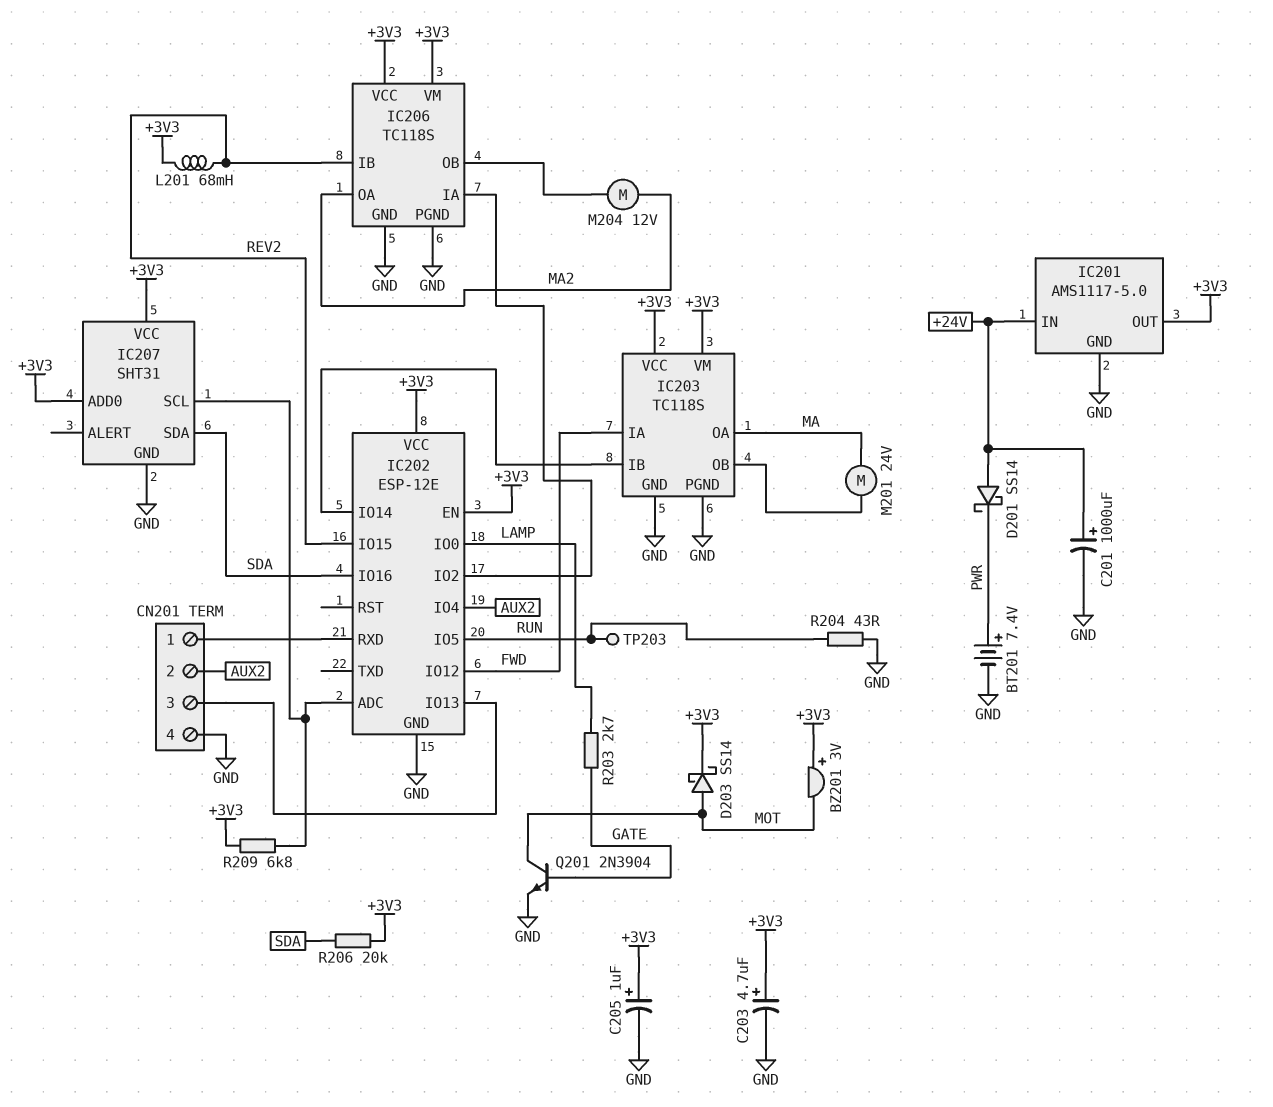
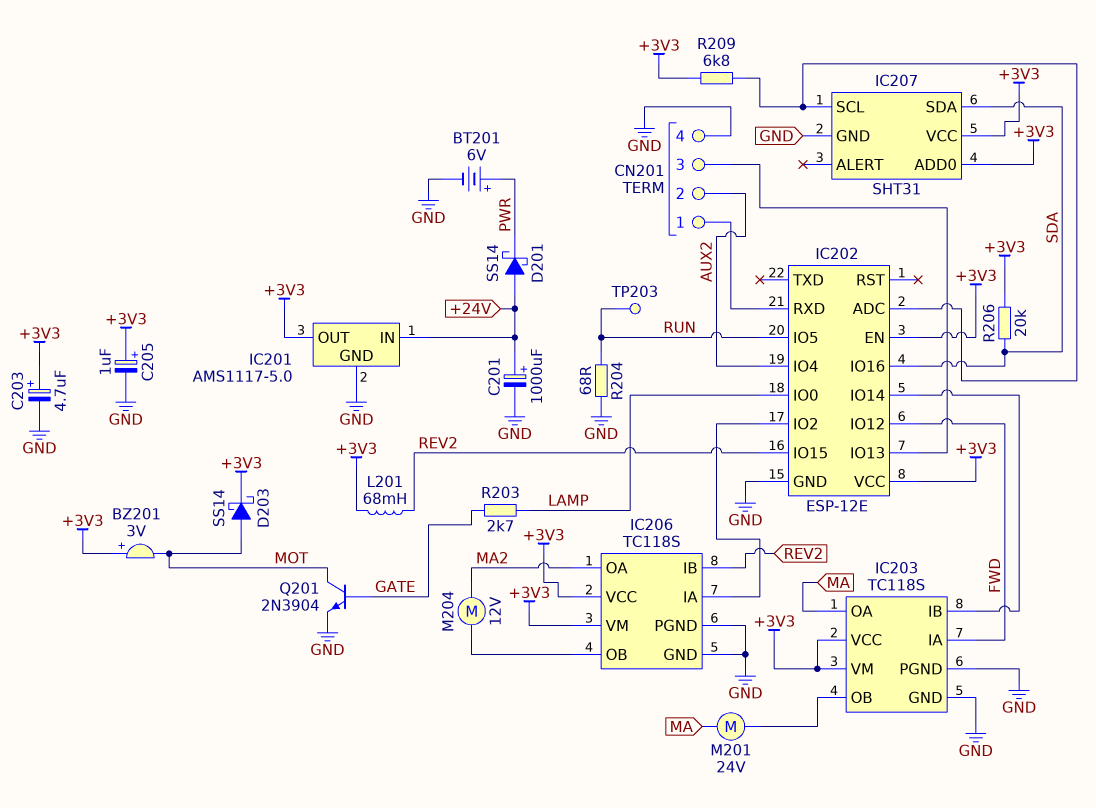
BT201: 7.4V (plus PWR, minus GND) -> 6V (plus PWR, minus GND)
R204: 43 (GND, RUN) -> 68 (GND, RUN)

